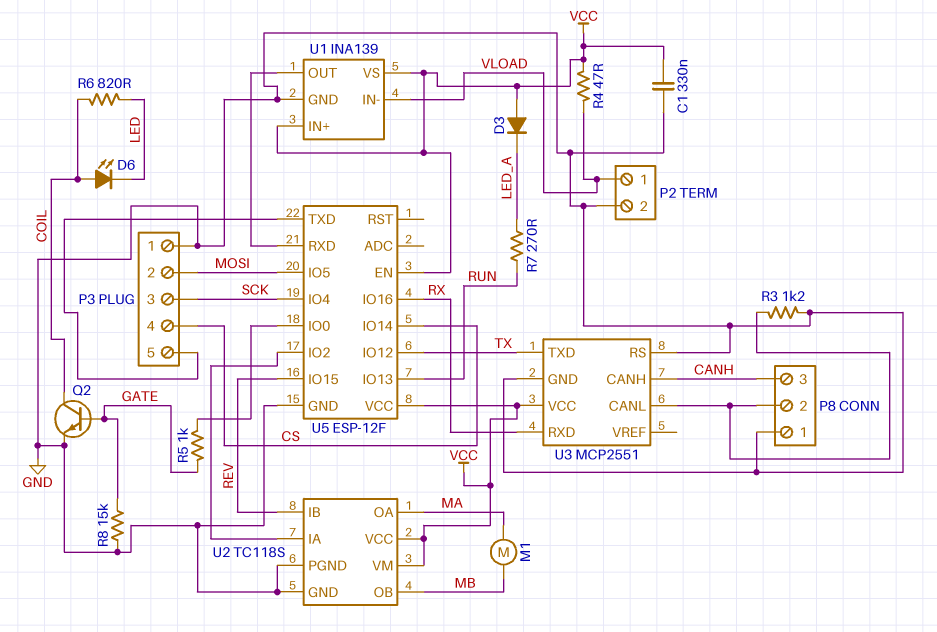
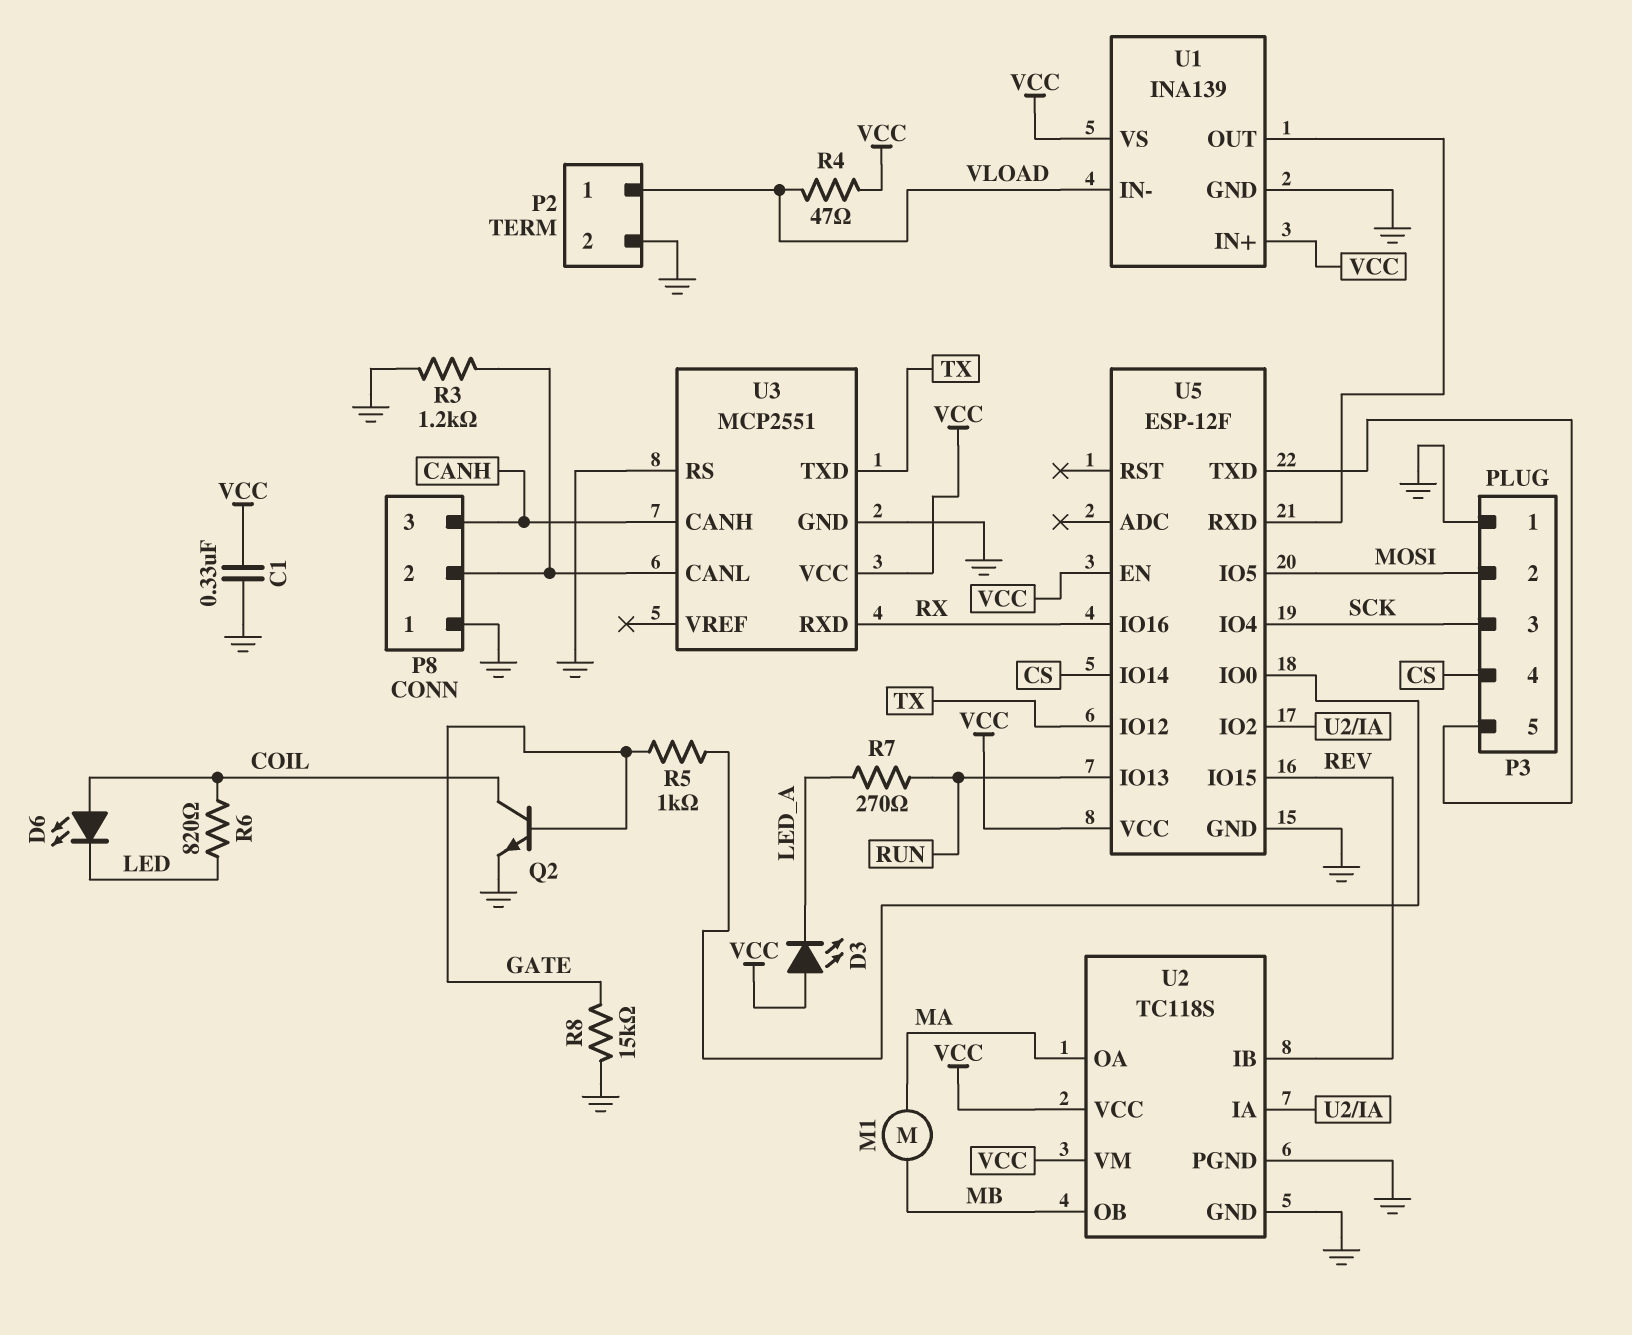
D3: diode (A VCC, K LED_A) -> LED (A VCC, K LED_A)

